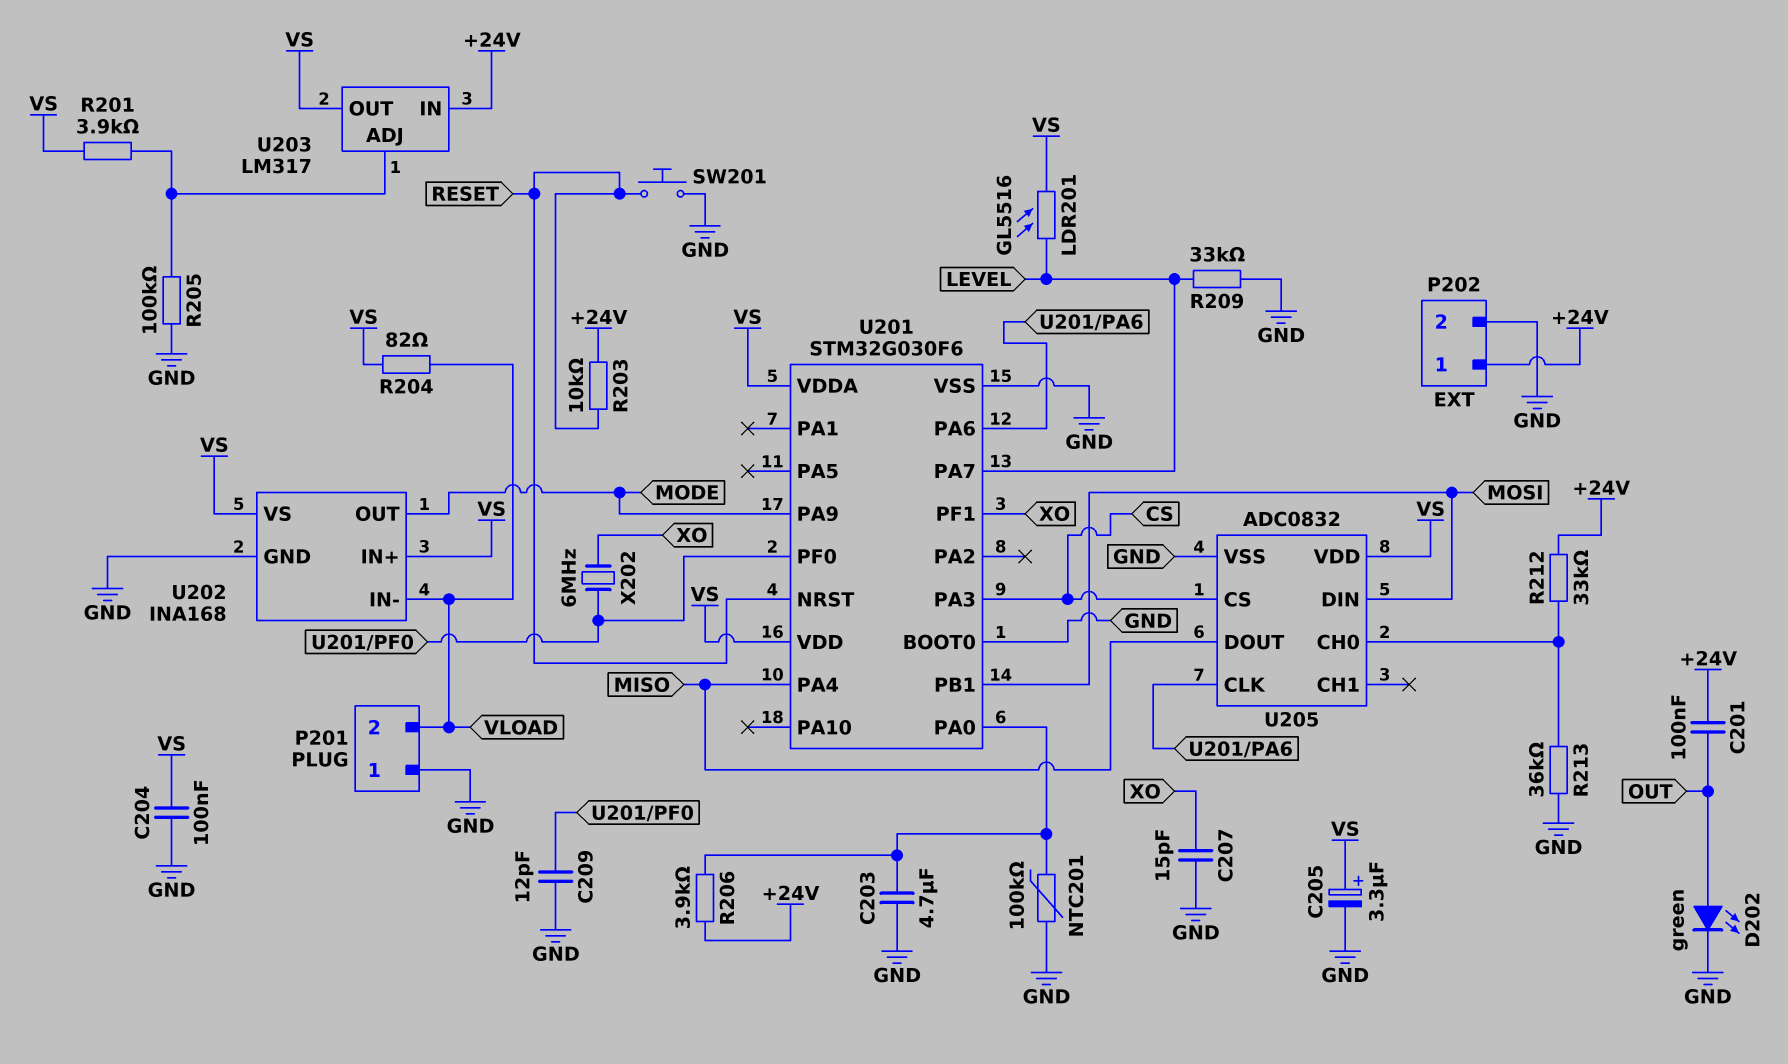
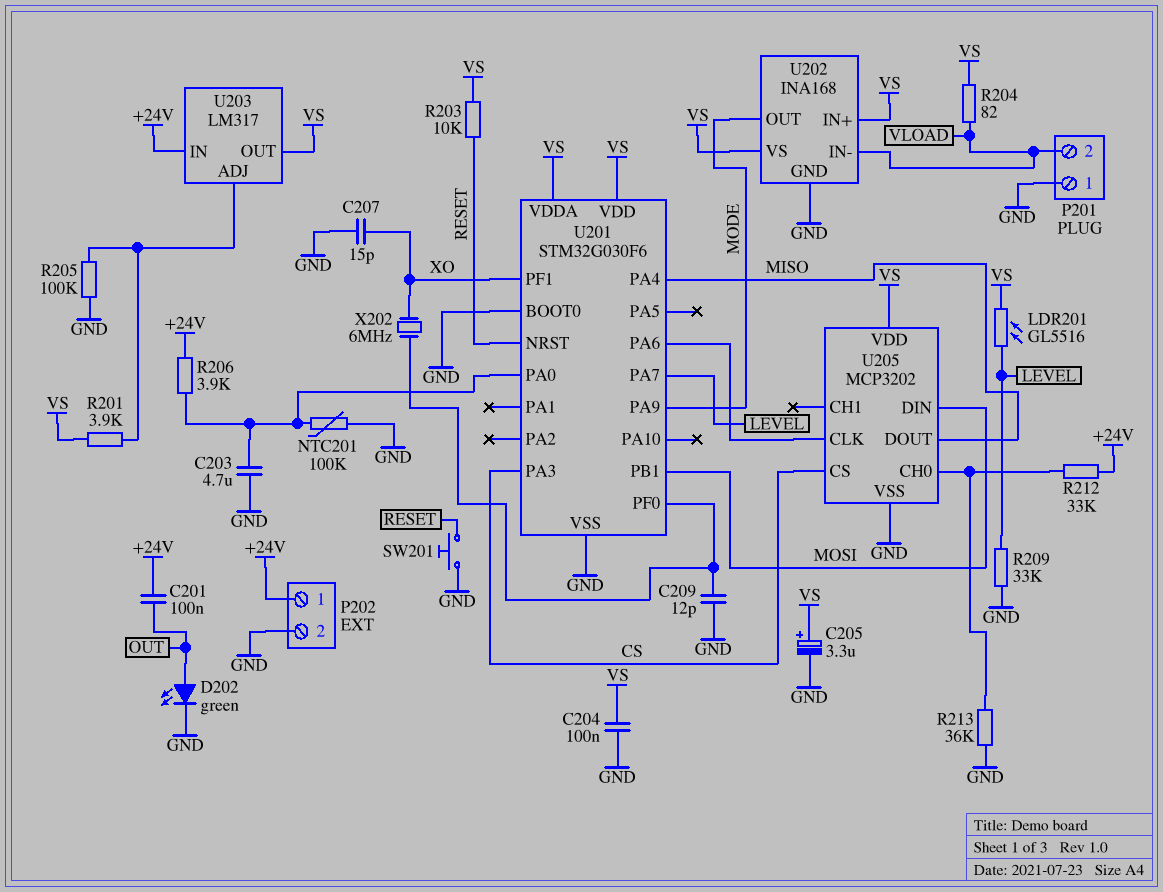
R203: 10k (+24V, RESET) -> 10k (RESET, VS)
U205: ADC0832 -> MCP3202

